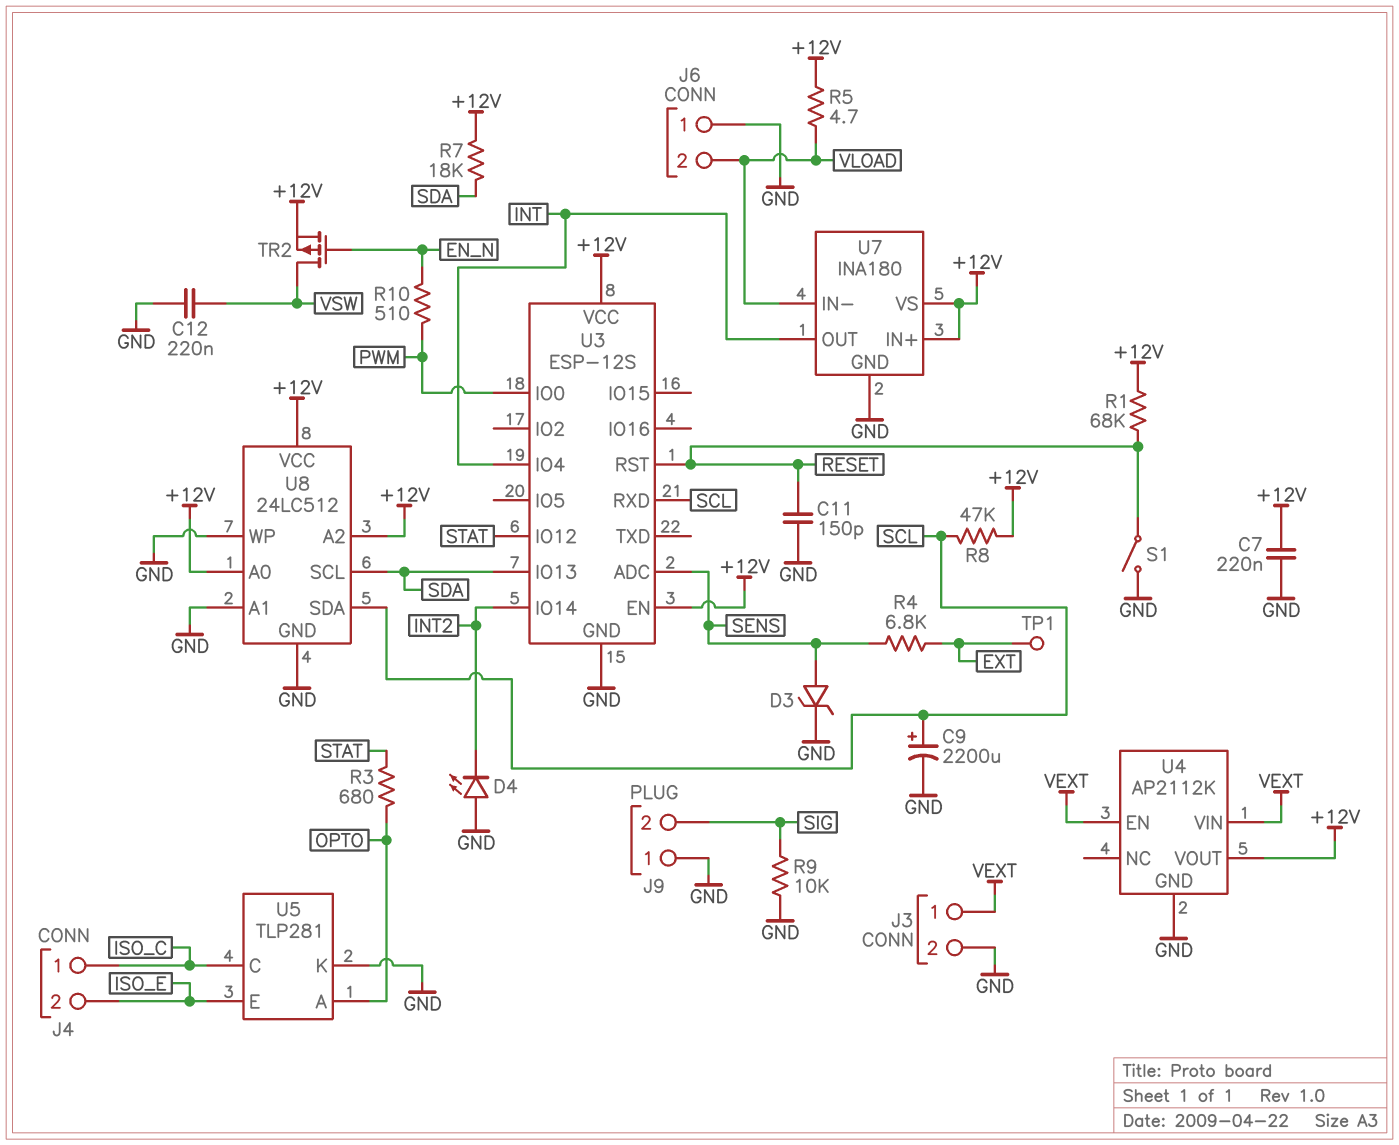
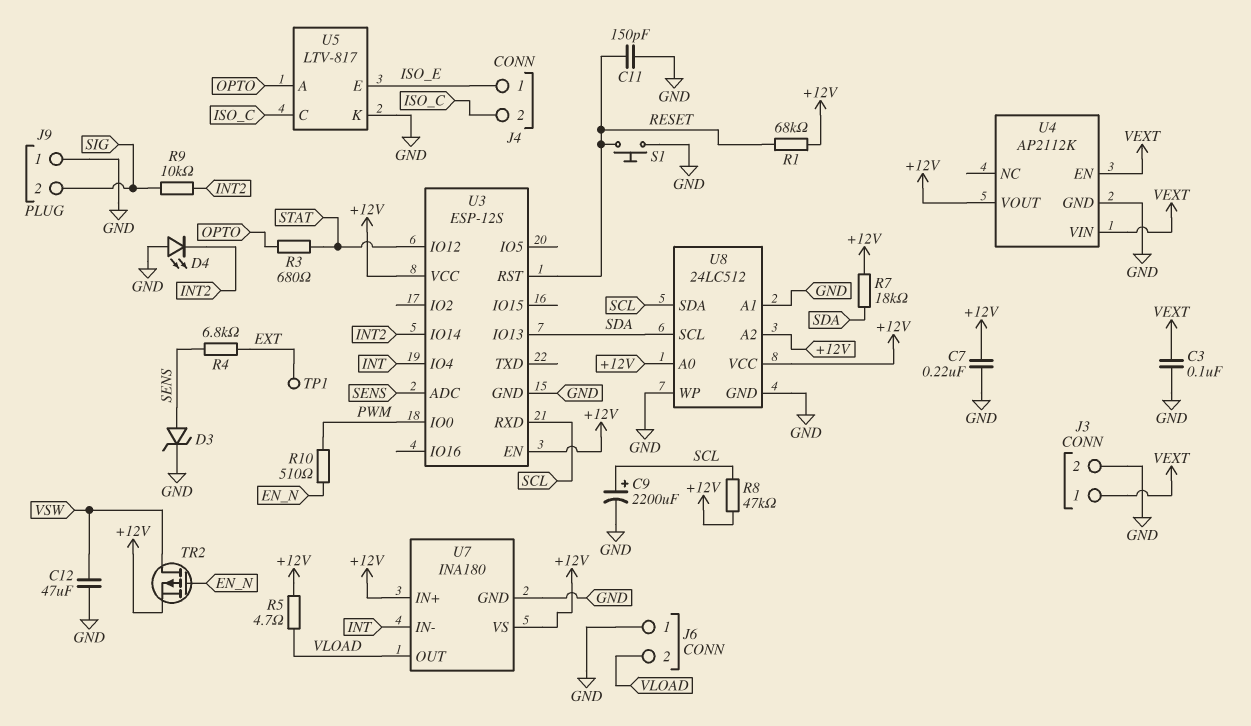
C3: none -> 100nF (GND, VEXT)
C12: 220nF (GND, VSW) -> 47uF (GND, VSW)
J4 pin 1: ISO_C -> ISO_E
J4 pin 2: ISO_E -> ISO_C
R9: 10k (GND, SIG) -> 10k (INT2, SIG)
S1: switch (GND, RESET) -> button (GND, RESET)
U5: TLP281 -> LTV-817
U7 pin IN-: VLOAD -> INT
U7 pin OUT: INT -> VLOAD

